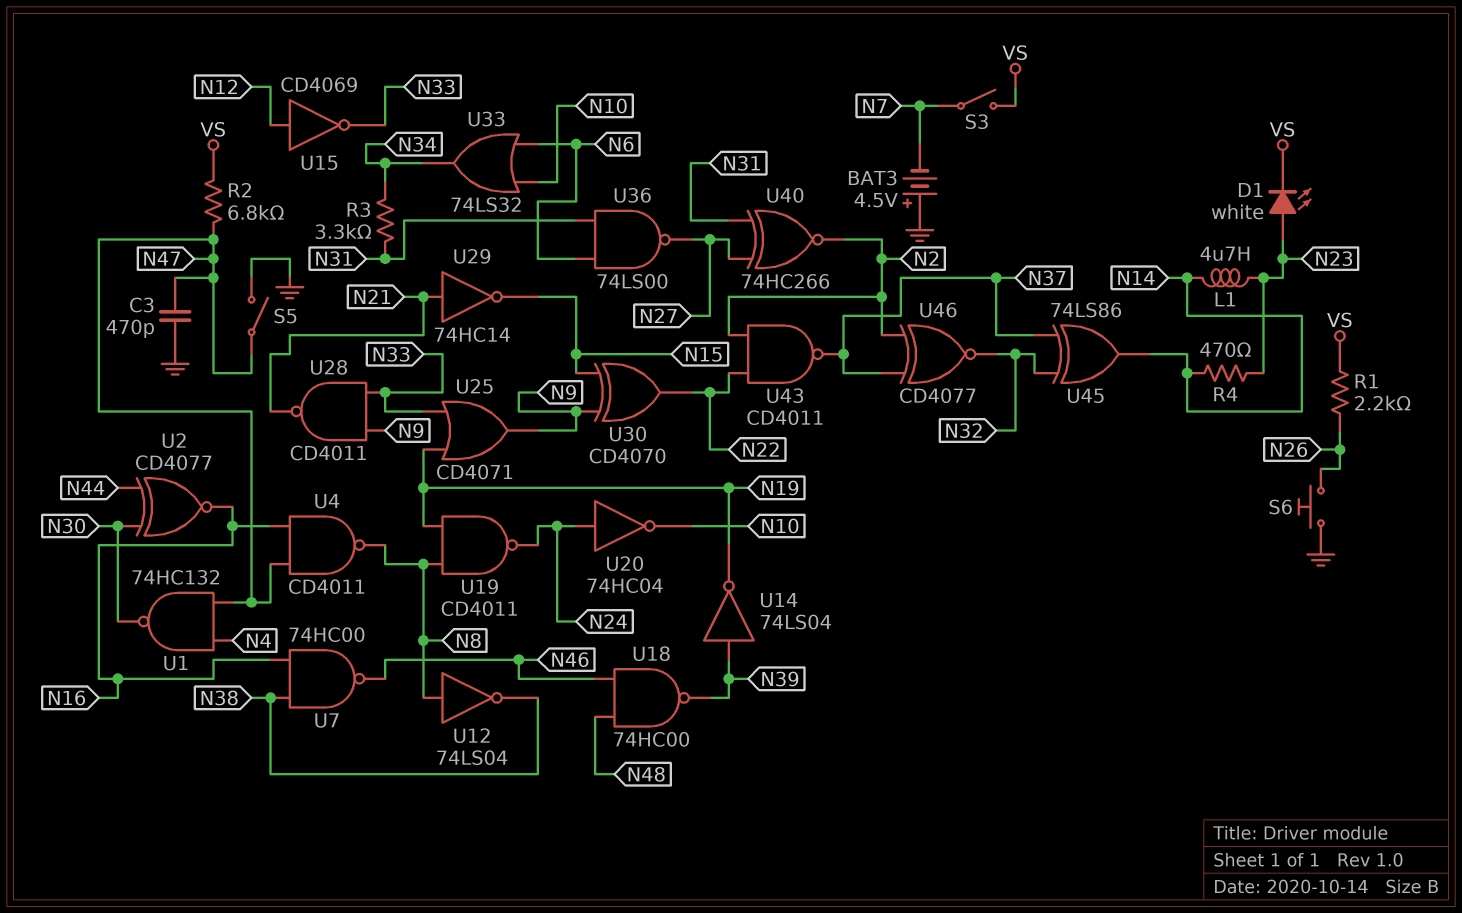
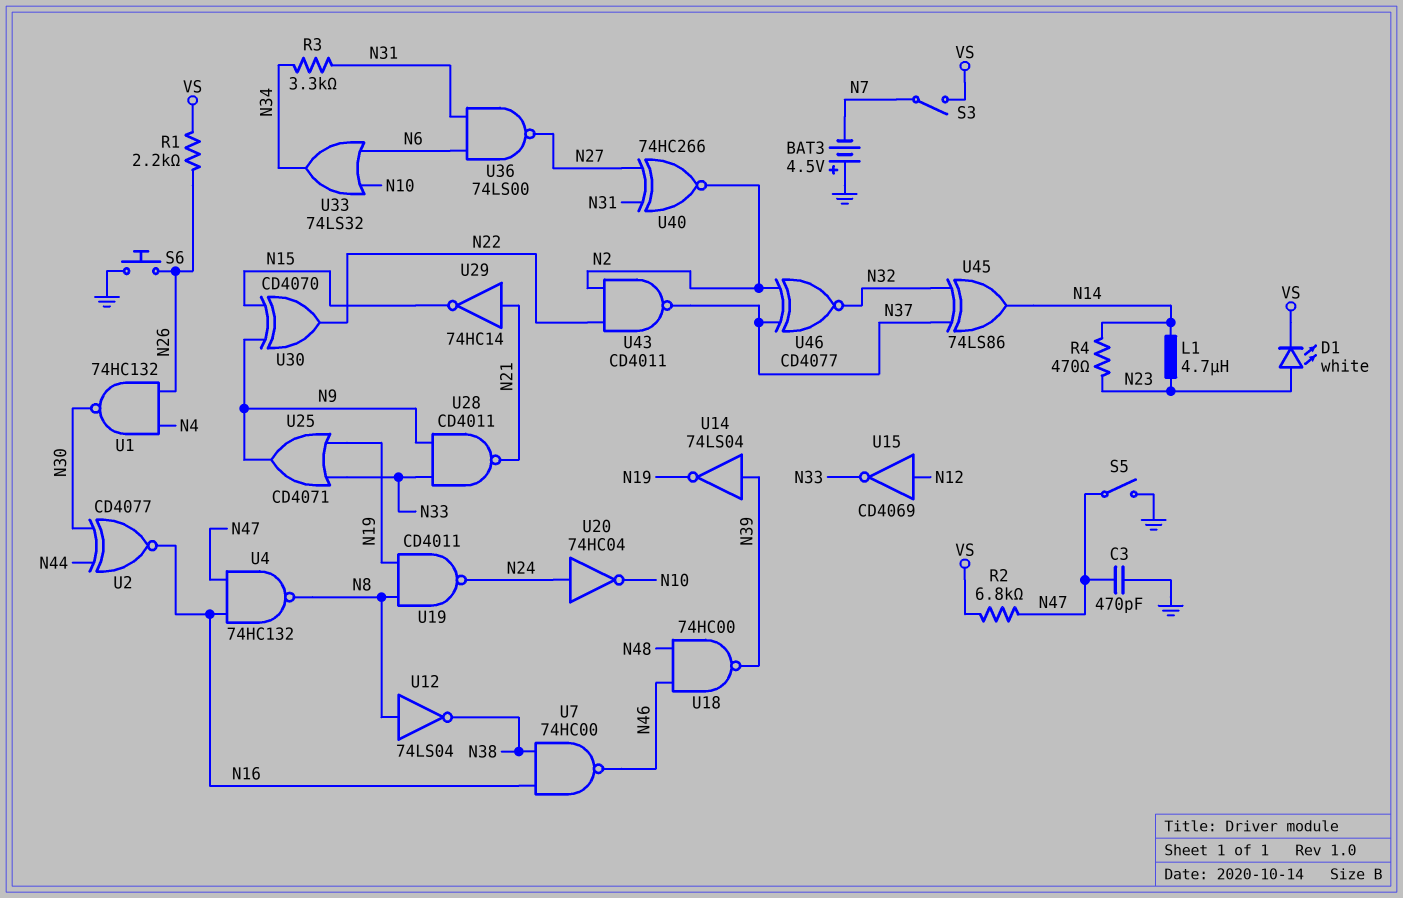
U1: NAND 74HC132 (in N4, in N47, out N30) -> NAND 74HC132 (in N4, in N26, out N30)
U4: NAND CD4011 (in N16, in N47, out N8) -> NAND 74HC132 (in N16, in N47, out N8)

